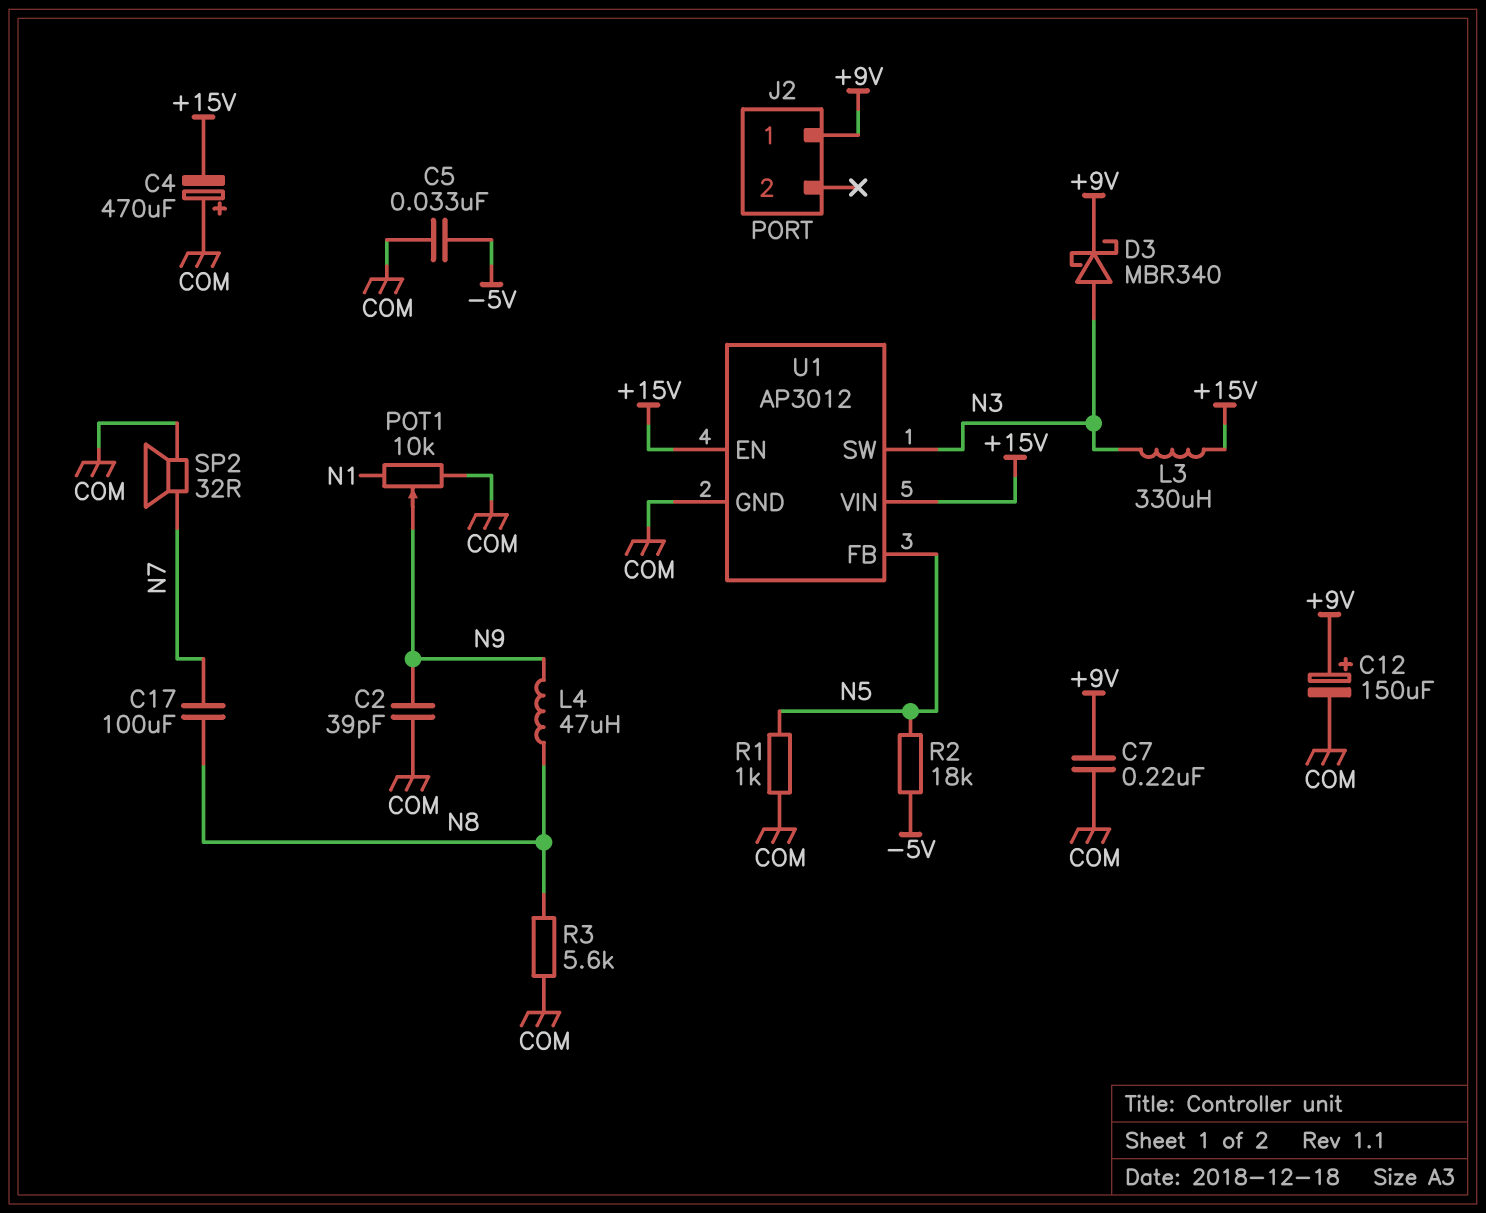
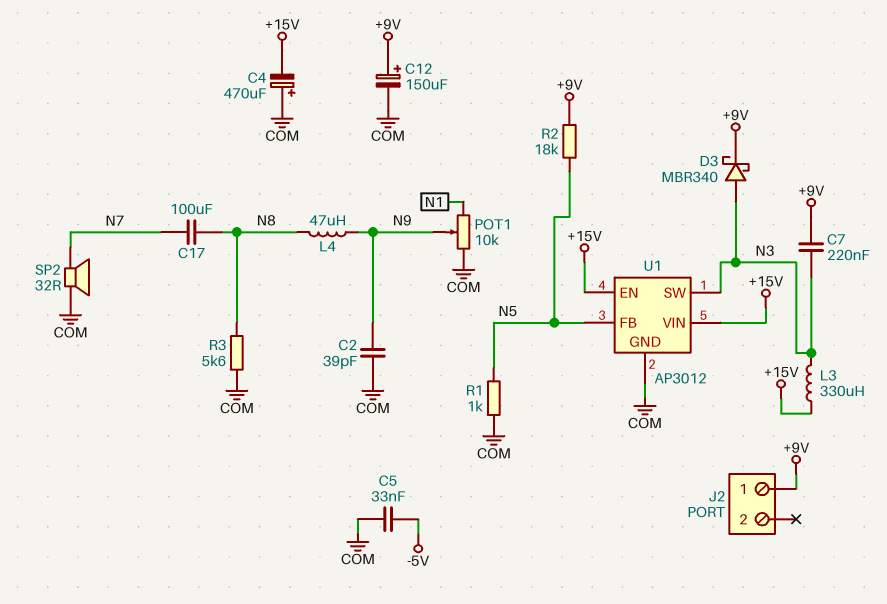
C7: 220nF (+9V, COM) -> 220nF (+9V, N3)
R2: 18k (-5V, N5) -> 18k (+9V, N5)

